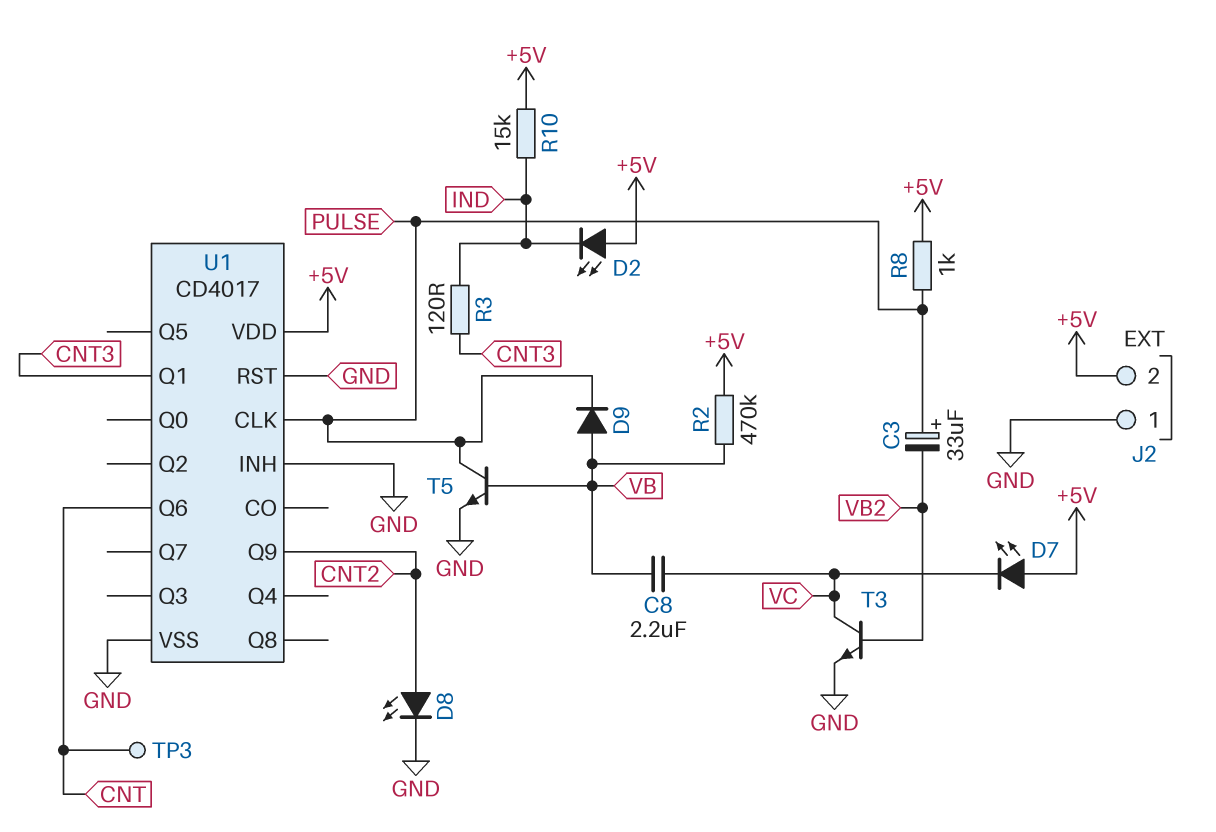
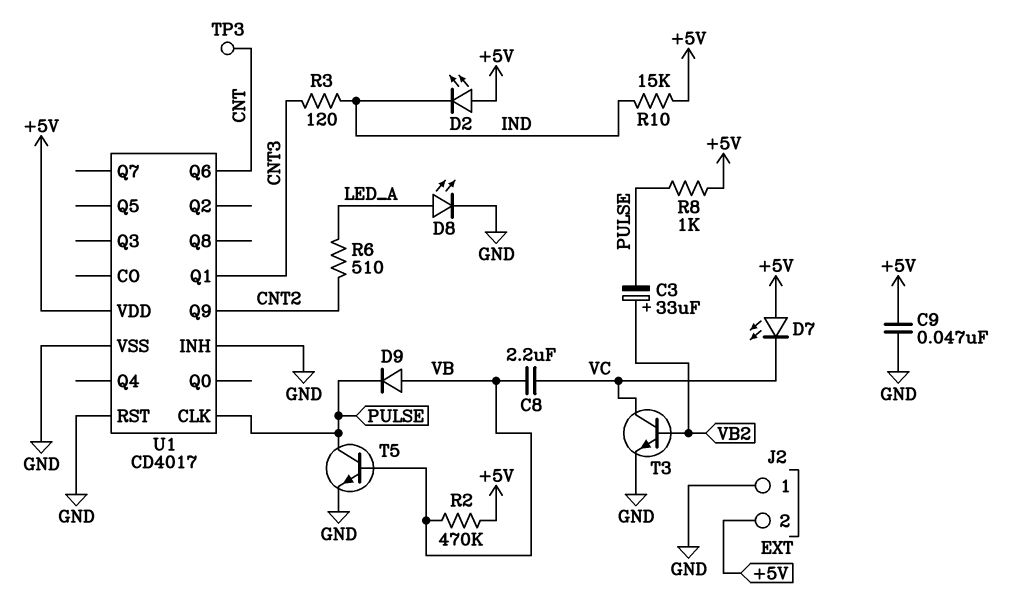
C3: 33uF (plus PULSE, minus VB2) -> 33uF (plus VB2, minus PULSE)
C9: none -> 47nF (+5V, GND)
D8: LED (A CNT2, K GND) -> LED (A LED_A, K GND)
R6: none -> 510 (CNT2, LED_A)

